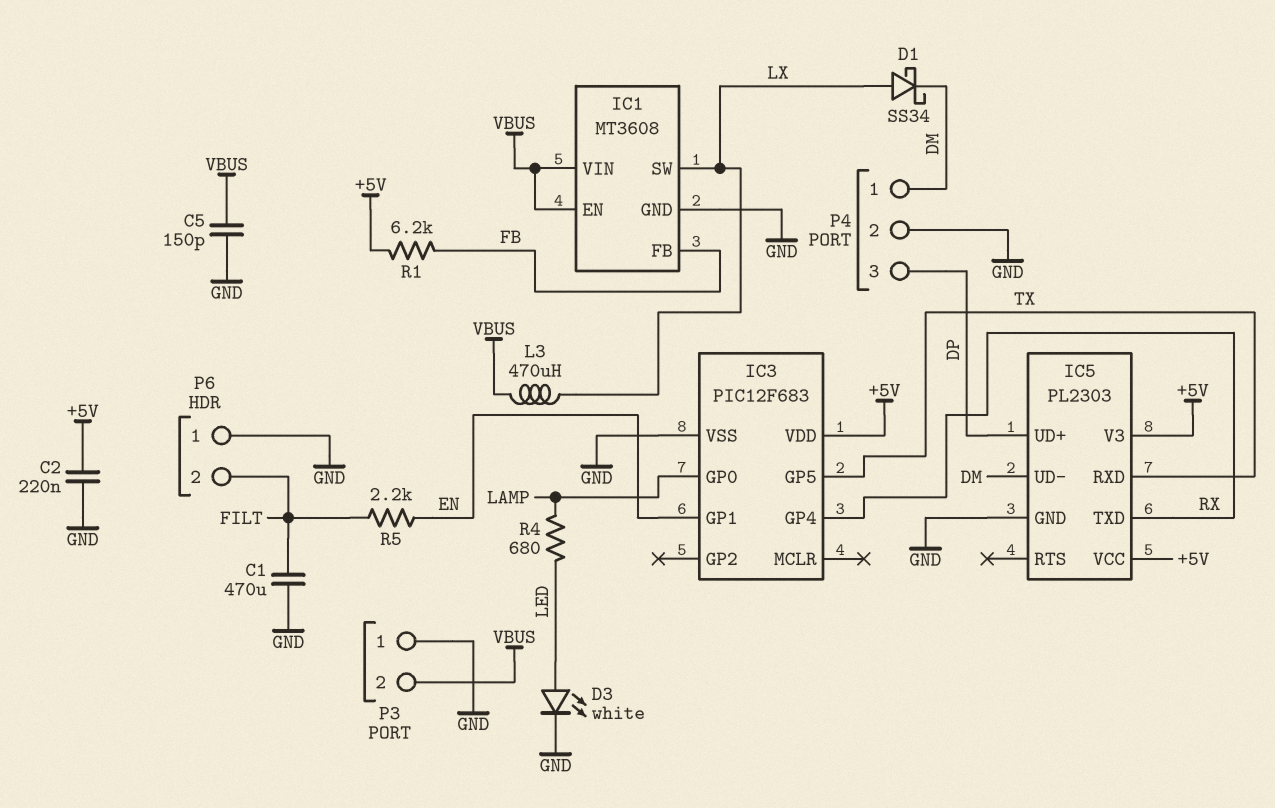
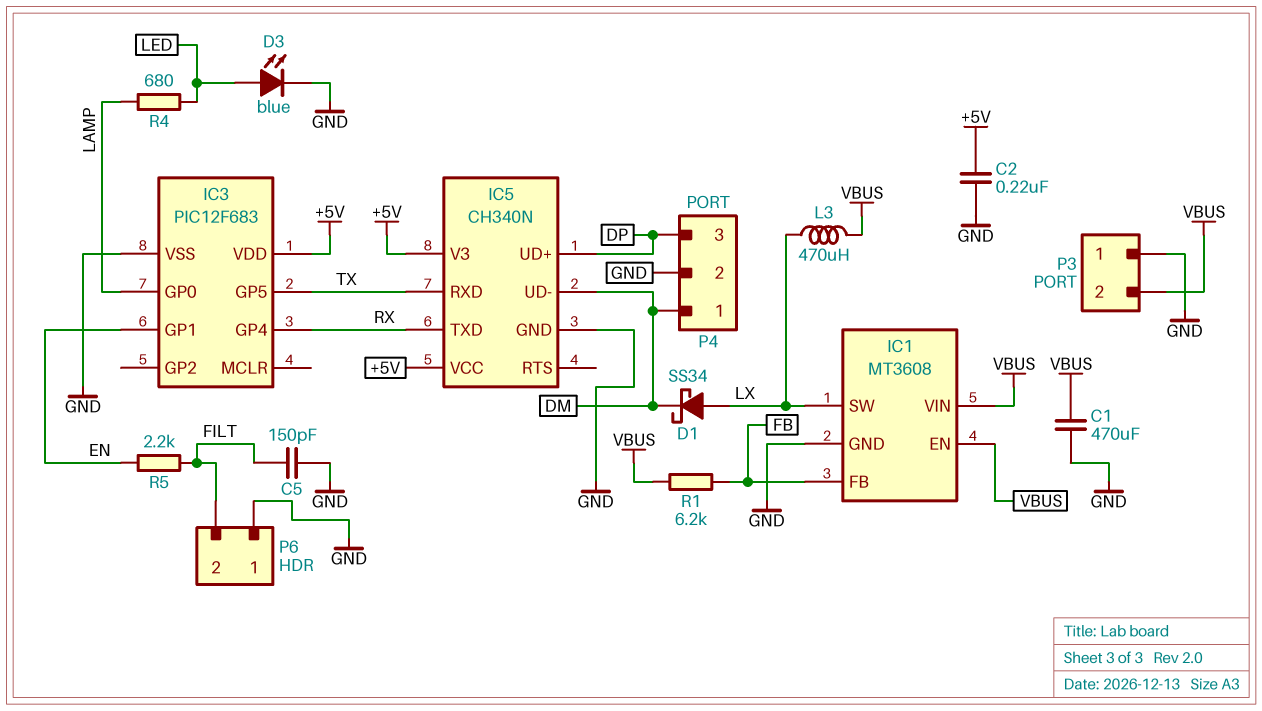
C1: 470uF (FILT, GND) -> 470uF (GND, VBUS)
C5: 150pF (GND, VBUS) -> 150pF (FILT, GND)
D3: LED white (A LED, K GND) -> LED blue (A LED, K GND)
IC5: PL2303 -> CH340N
R1: 6.2k (+5V, FB) -> 6.2k (FB, VBUS)

